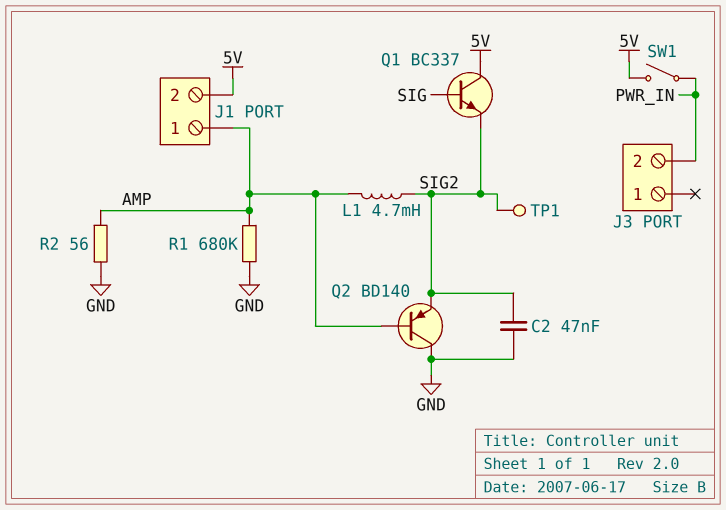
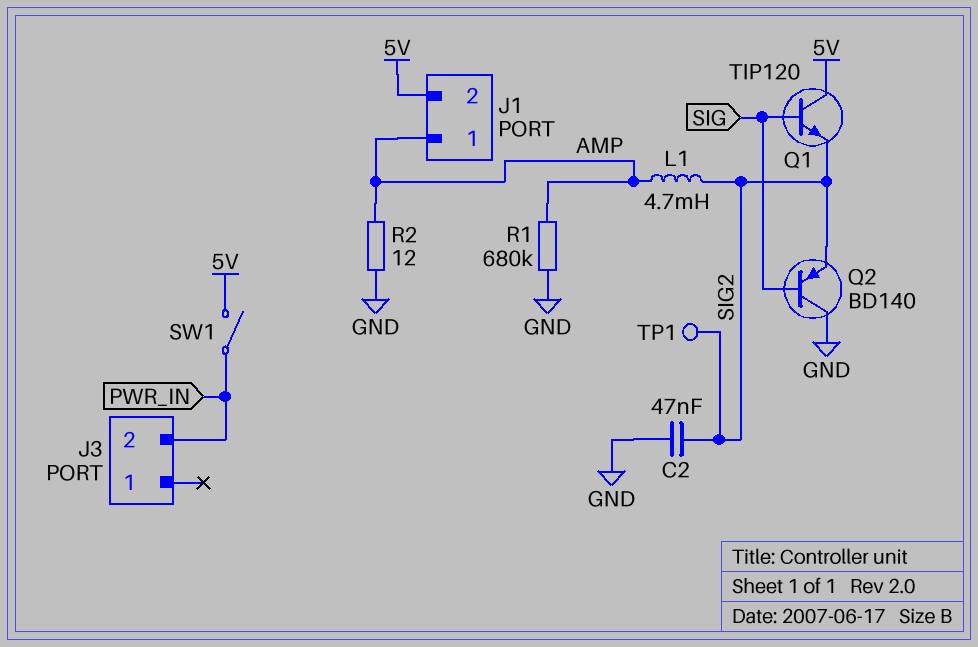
Q1: NPN BC337 (B SIG, C 5V, E SIG2) -> NPN TIP120 (B SIG, C 5V, E SIG2)
Q2: PNP BD140 (B AMP, C GND, E SIG2) -> PNP BD140 (B SIG, C GND, E SIG2)
R2: 56 (AMP, GND) -> 12 (AMP, GND)

